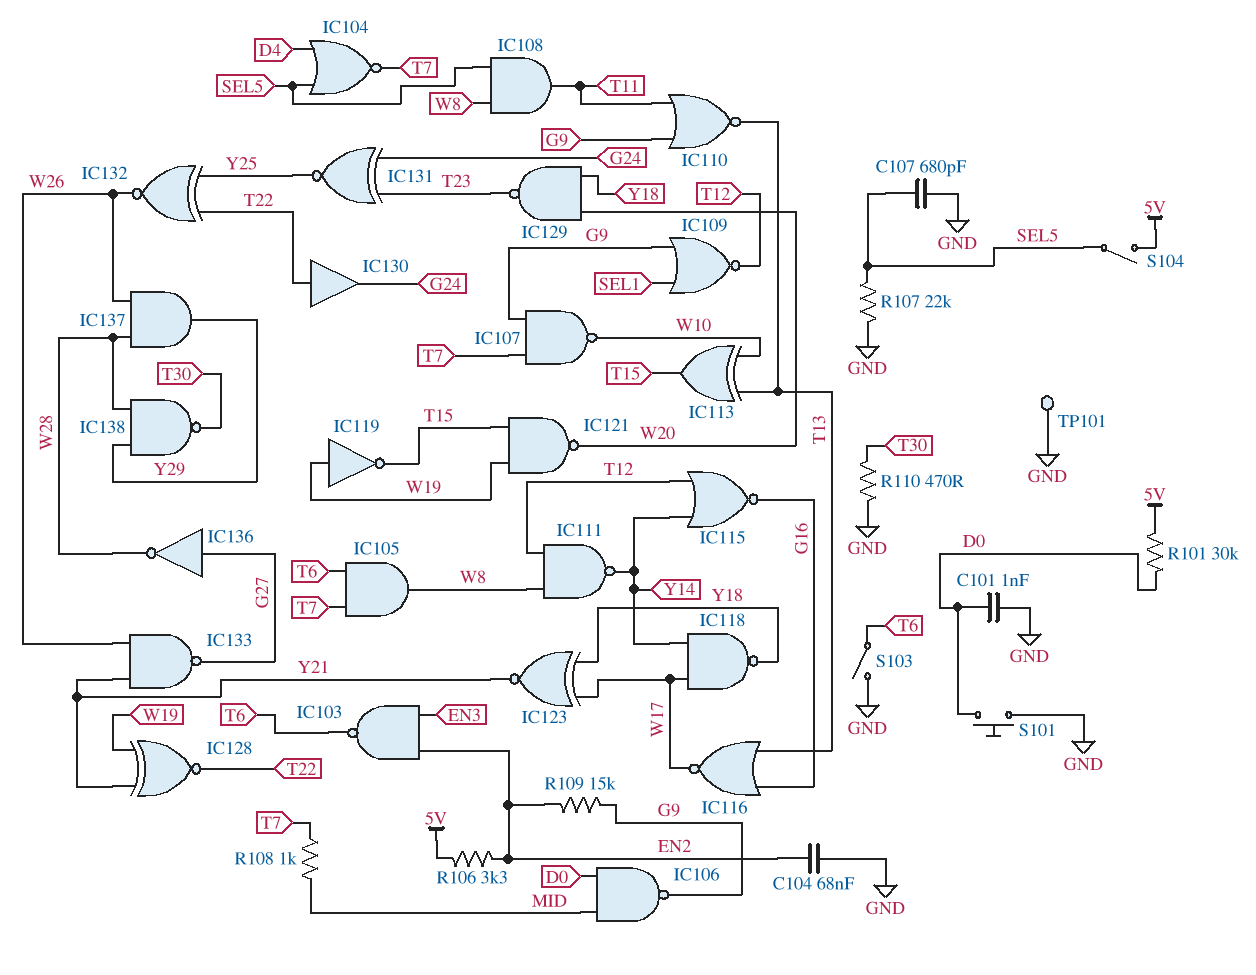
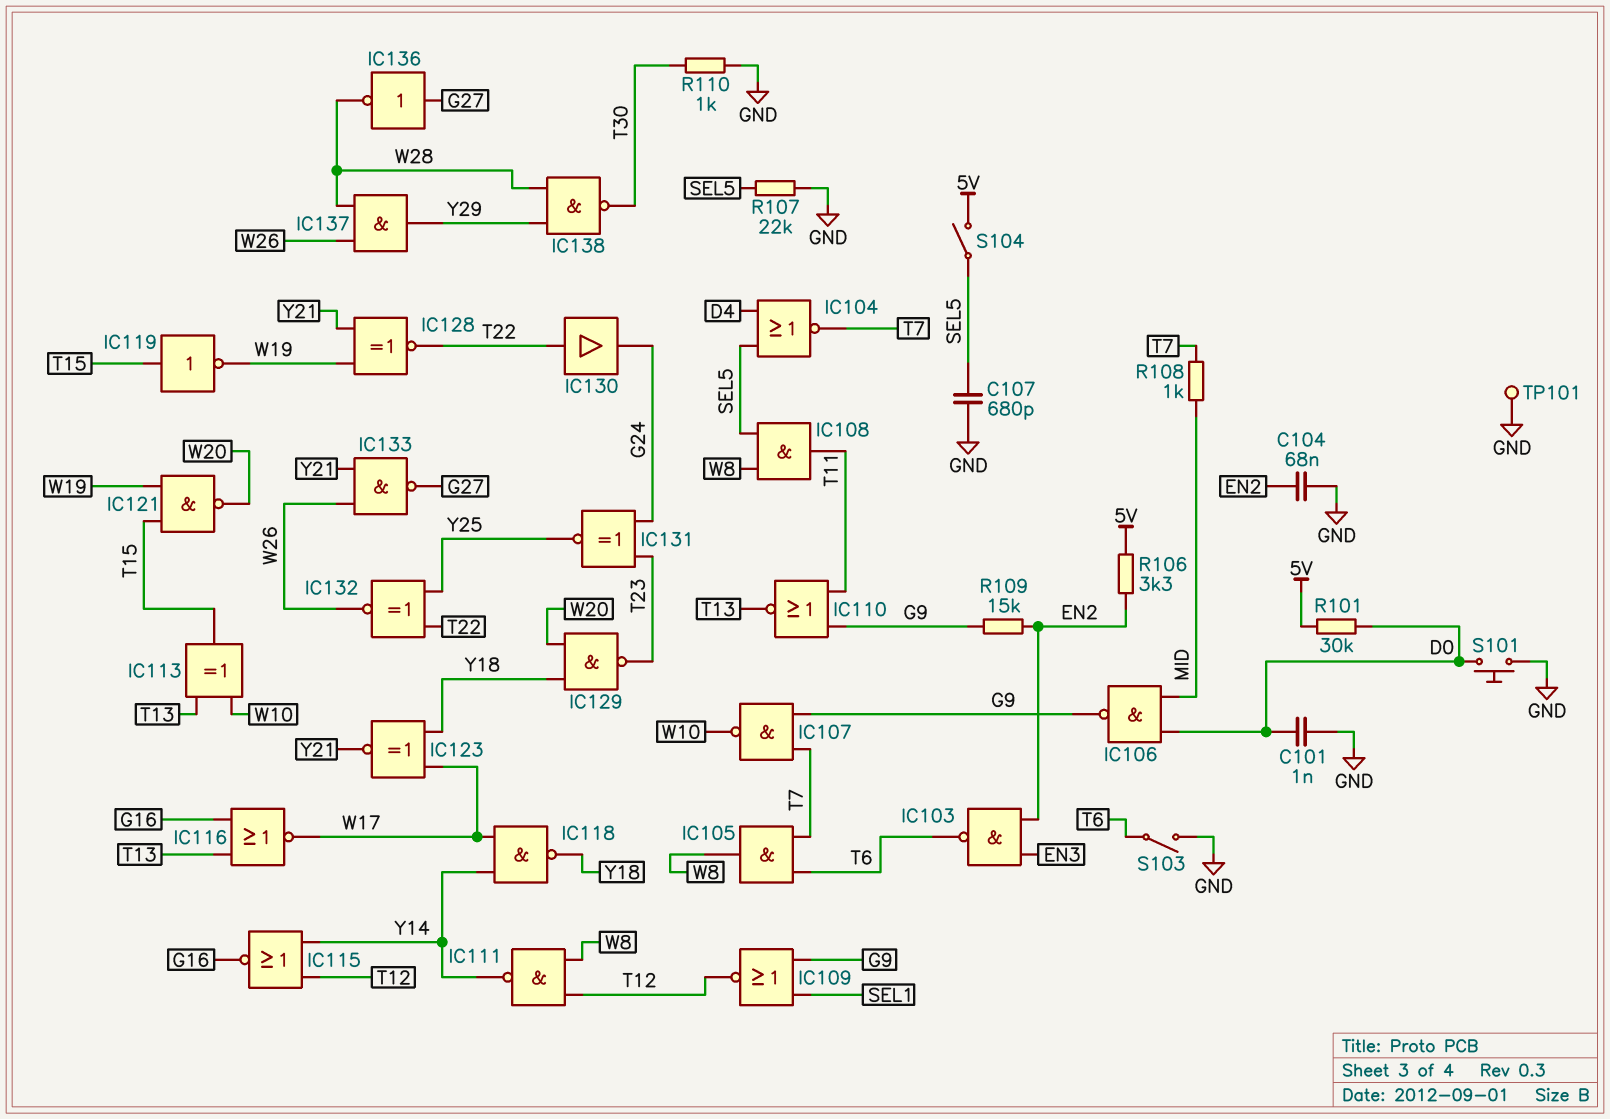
IC119: NOT (in W19, out T15) -> NOT (in T15, out W19)
R110: 470 (GND, T30) -> 1k (GND, T30)

